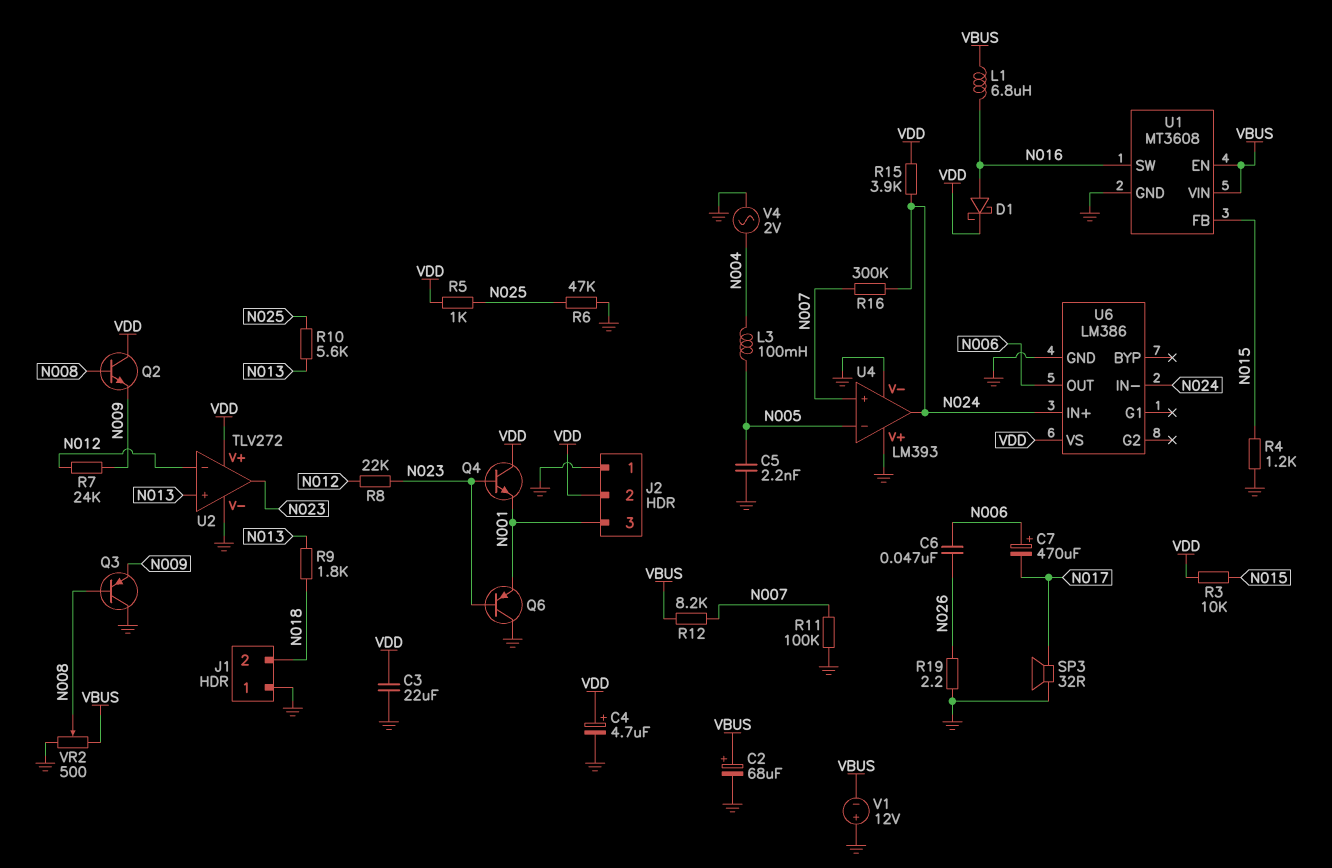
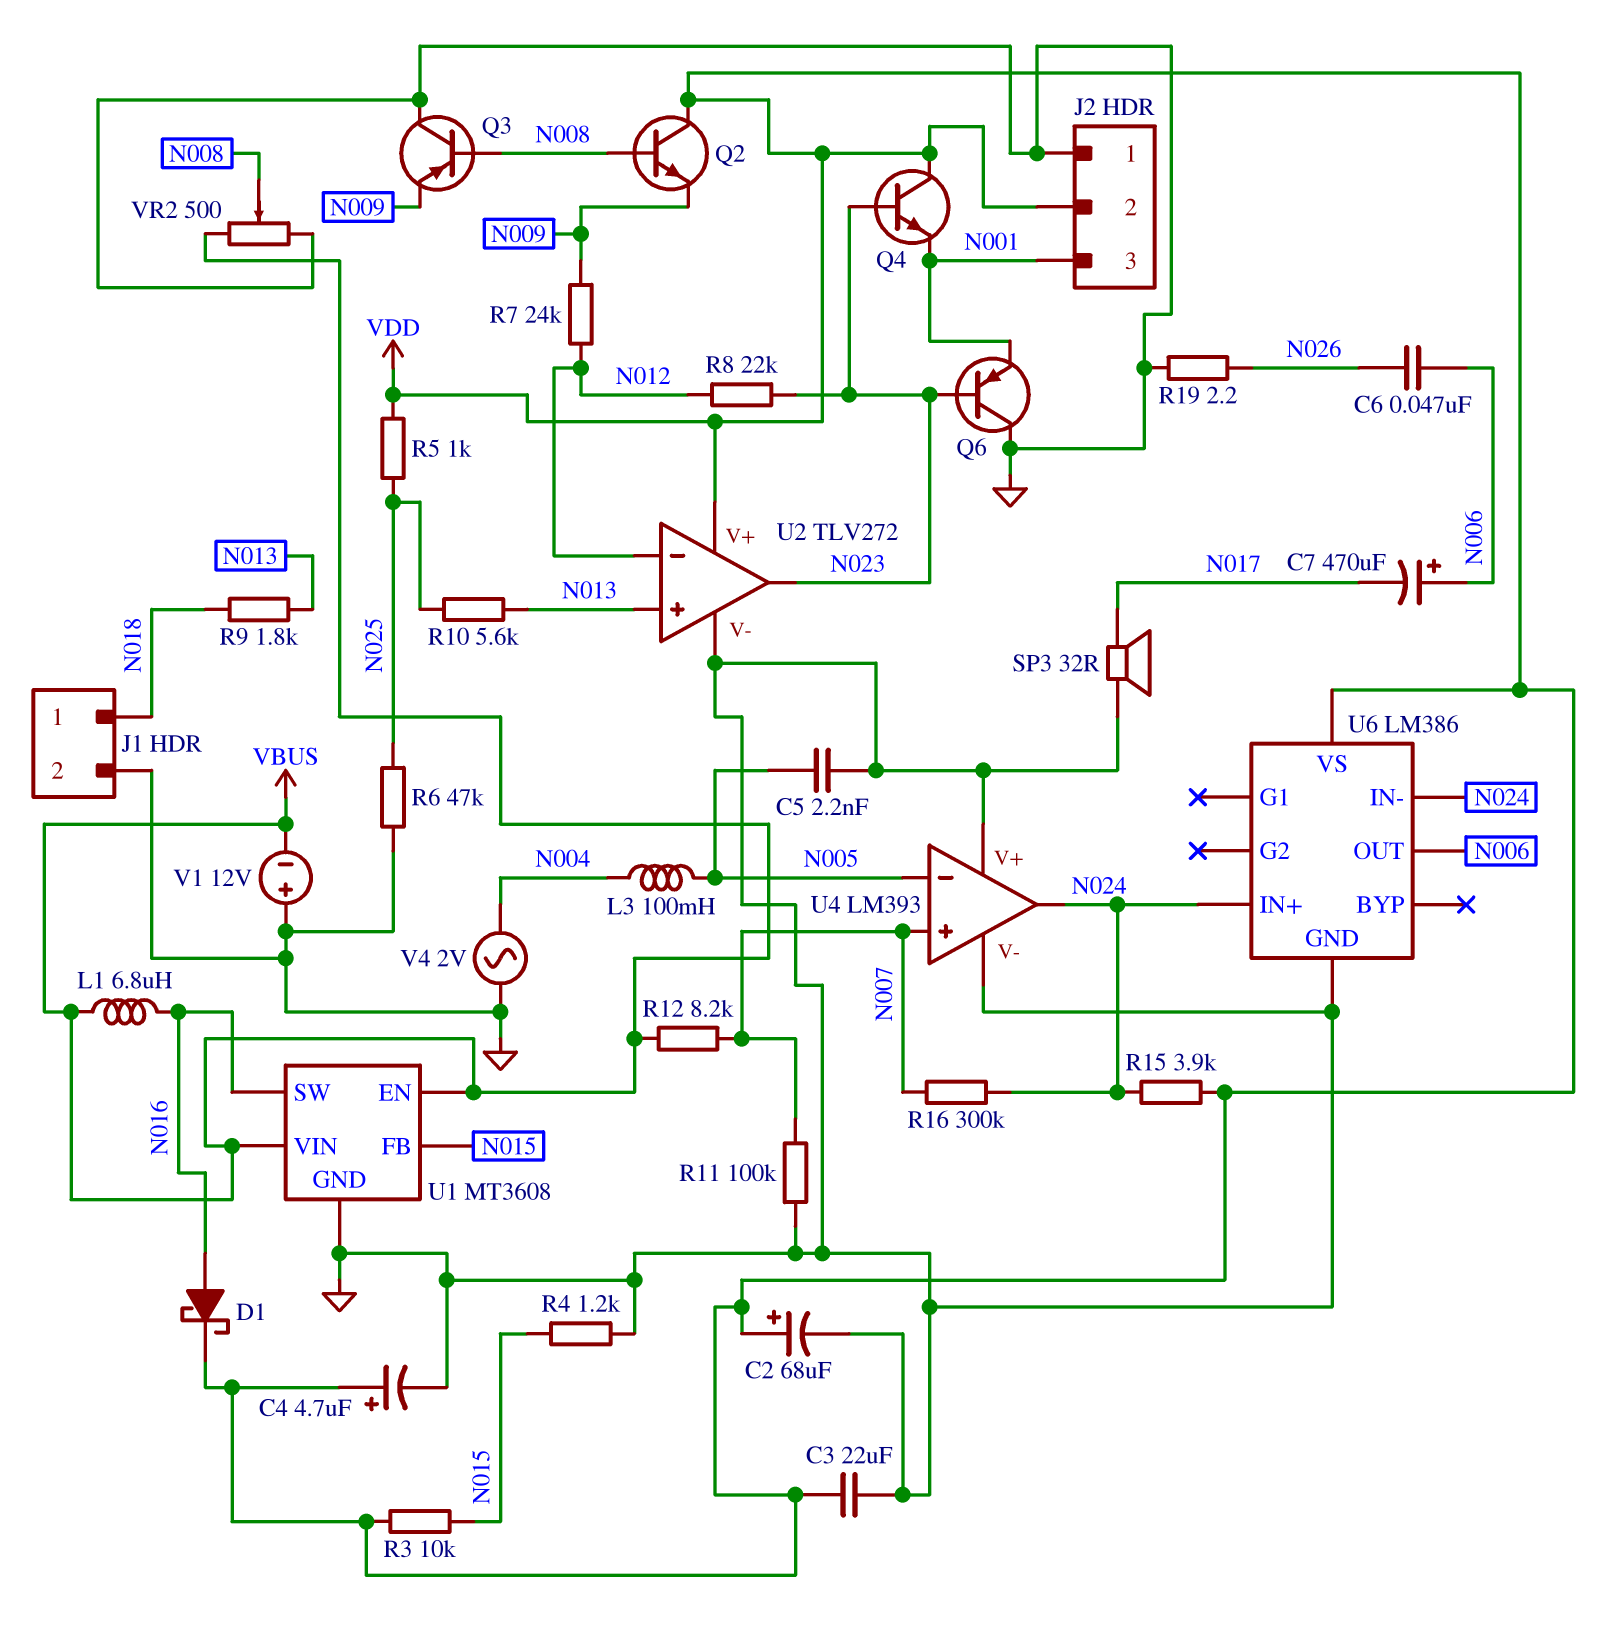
C2: 68uF (plus VBUS, minus GND) -> 68uF (plus VDD, minus GND)
J1 pin 1: GND -> N018
J1 pin 2: N018 -> GND

